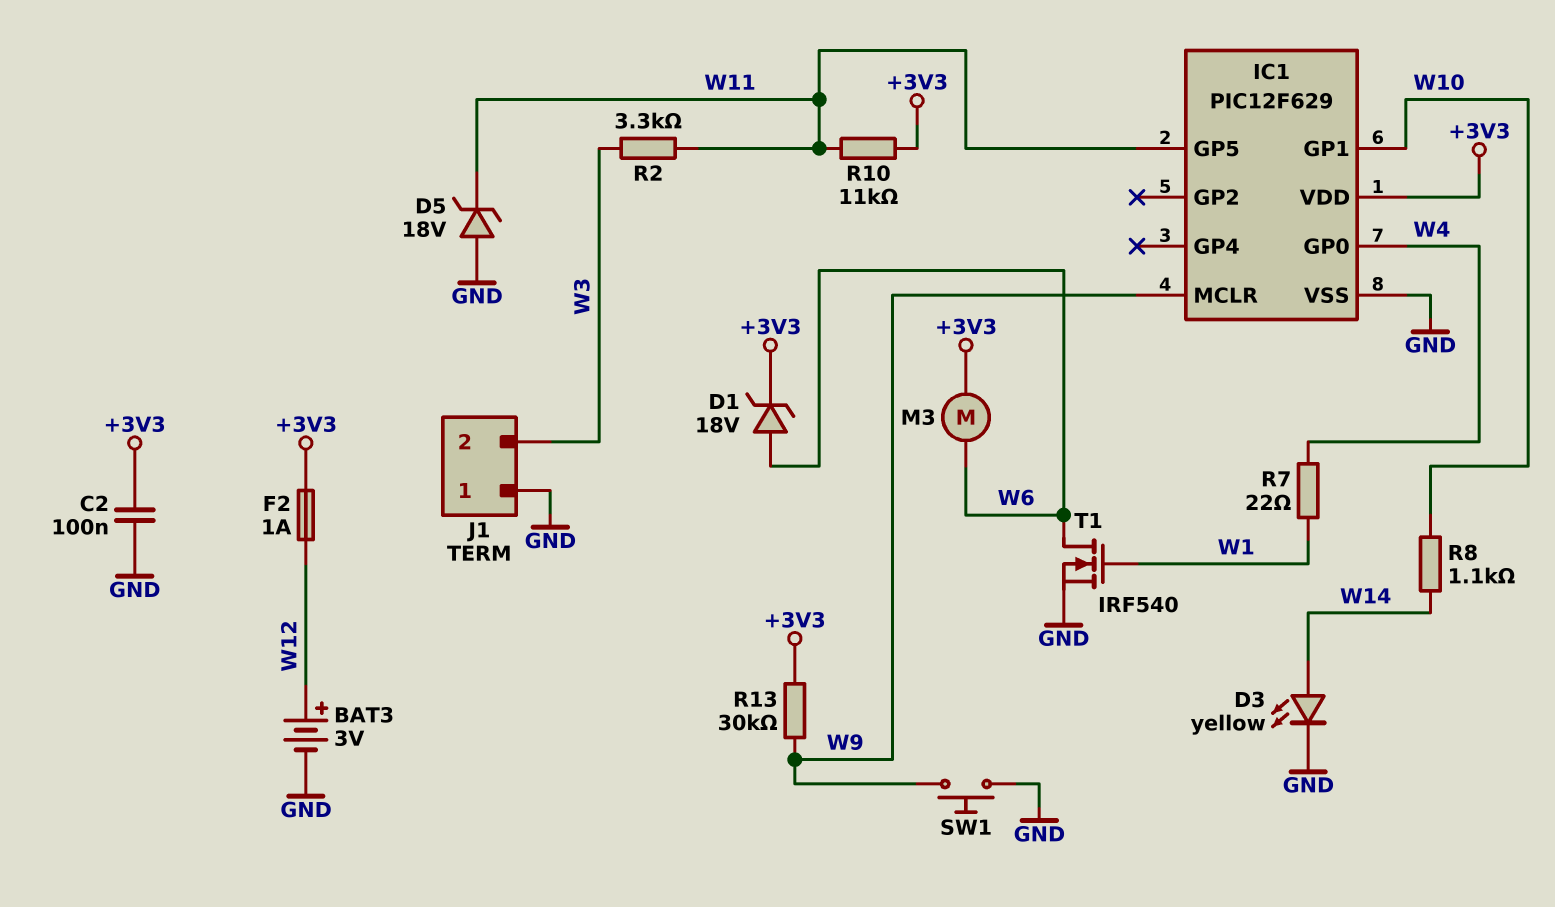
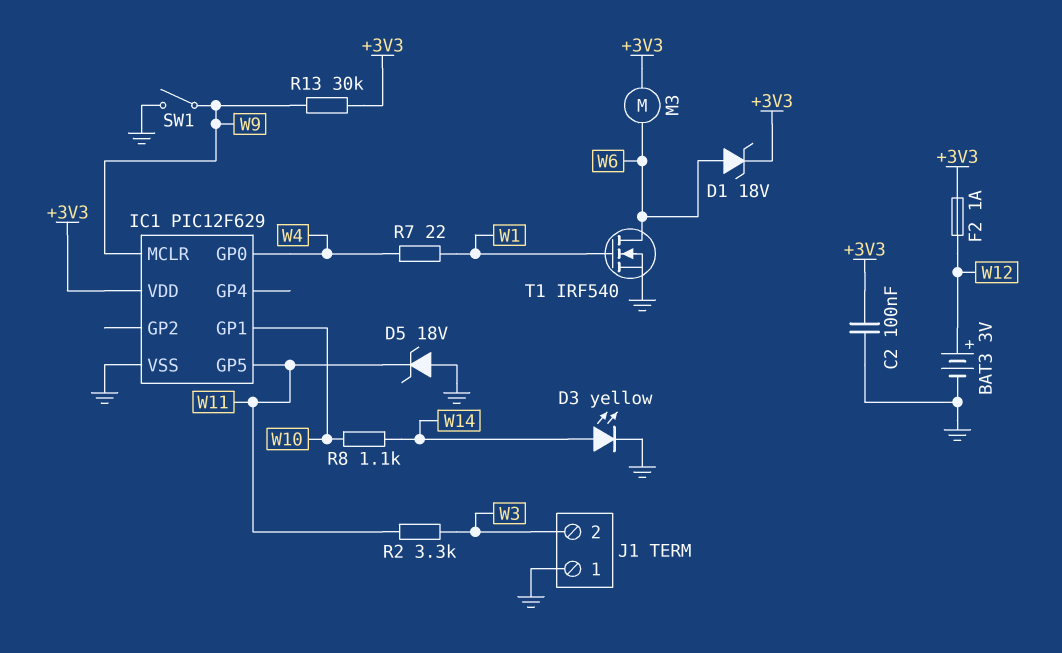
R10: 11k (+3V3, W11) -> none
SW1: button (GND, W9) -> switch (GND, W9)

